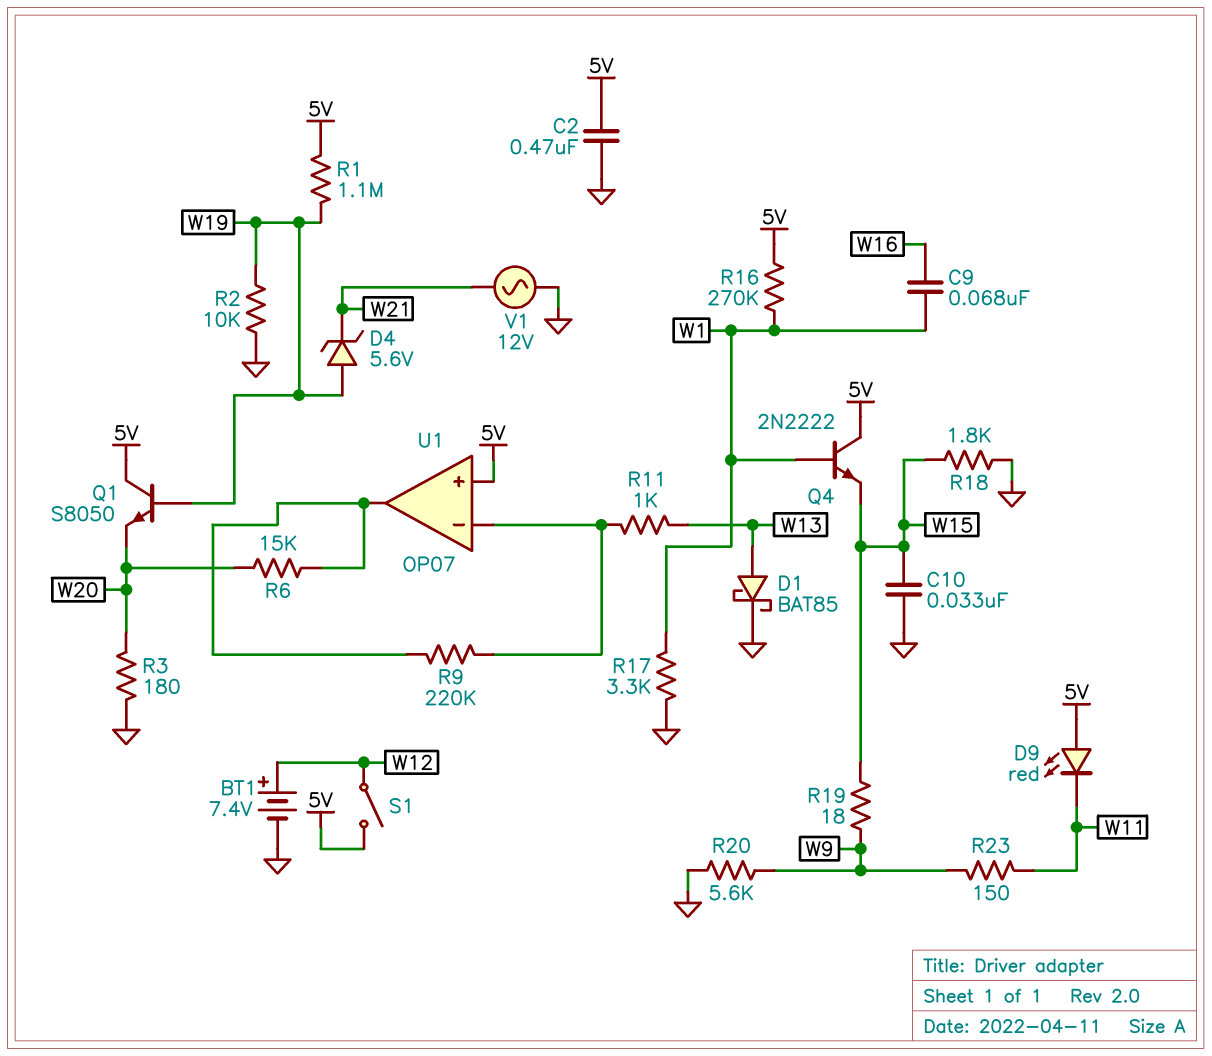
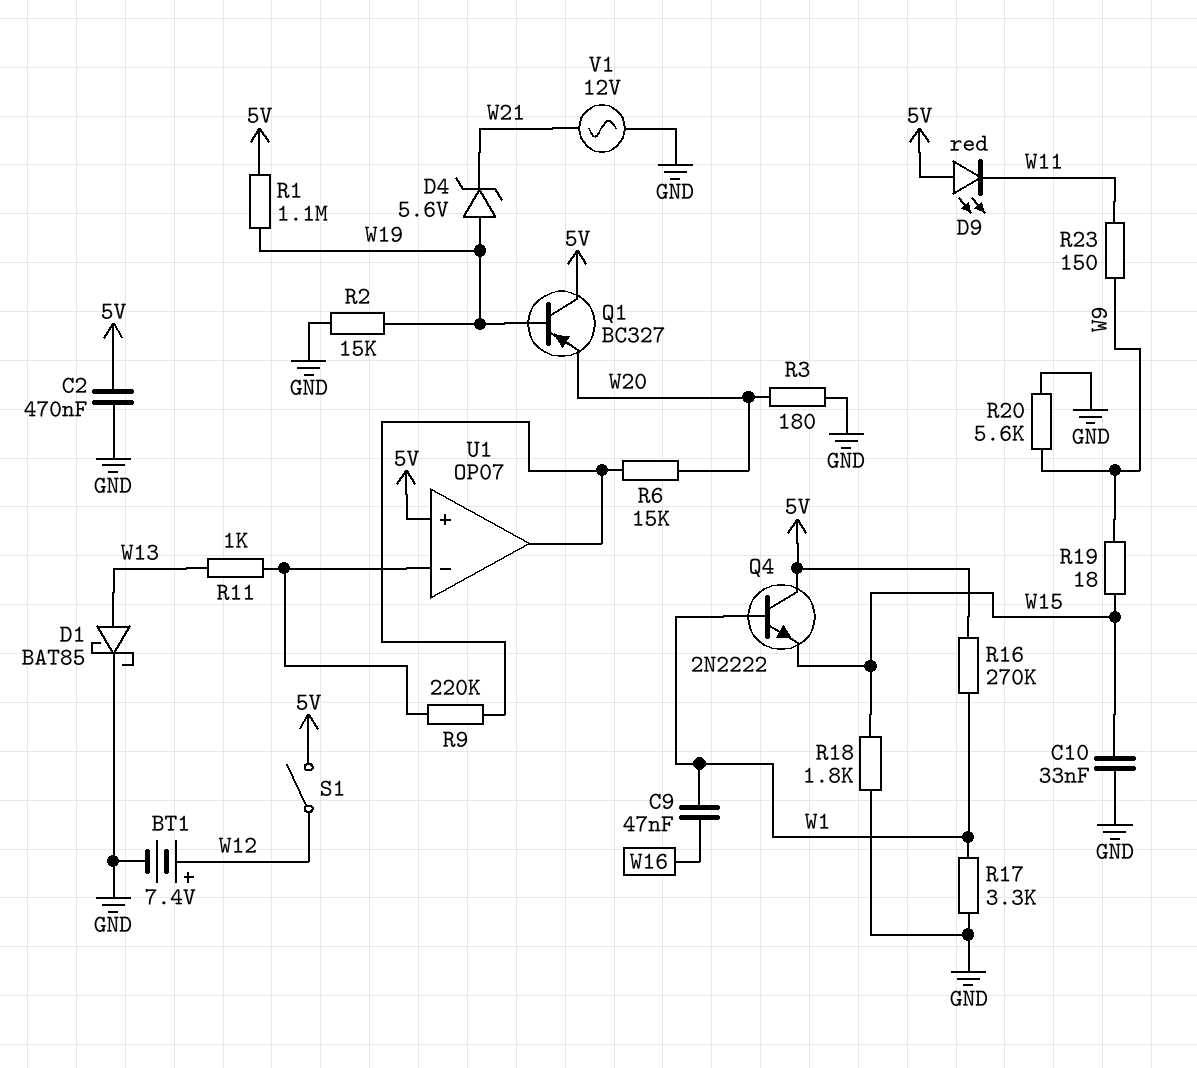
C9: 68nF (W1, W16) -> 47nF (W1, W16)
Q1: NPN S8050 (B W19, C 5V, E W20) -> PNP BC327 (B W19, C 5V, E W20)
R2: 10k (GND, W19) -> 15k (GND, W19)

